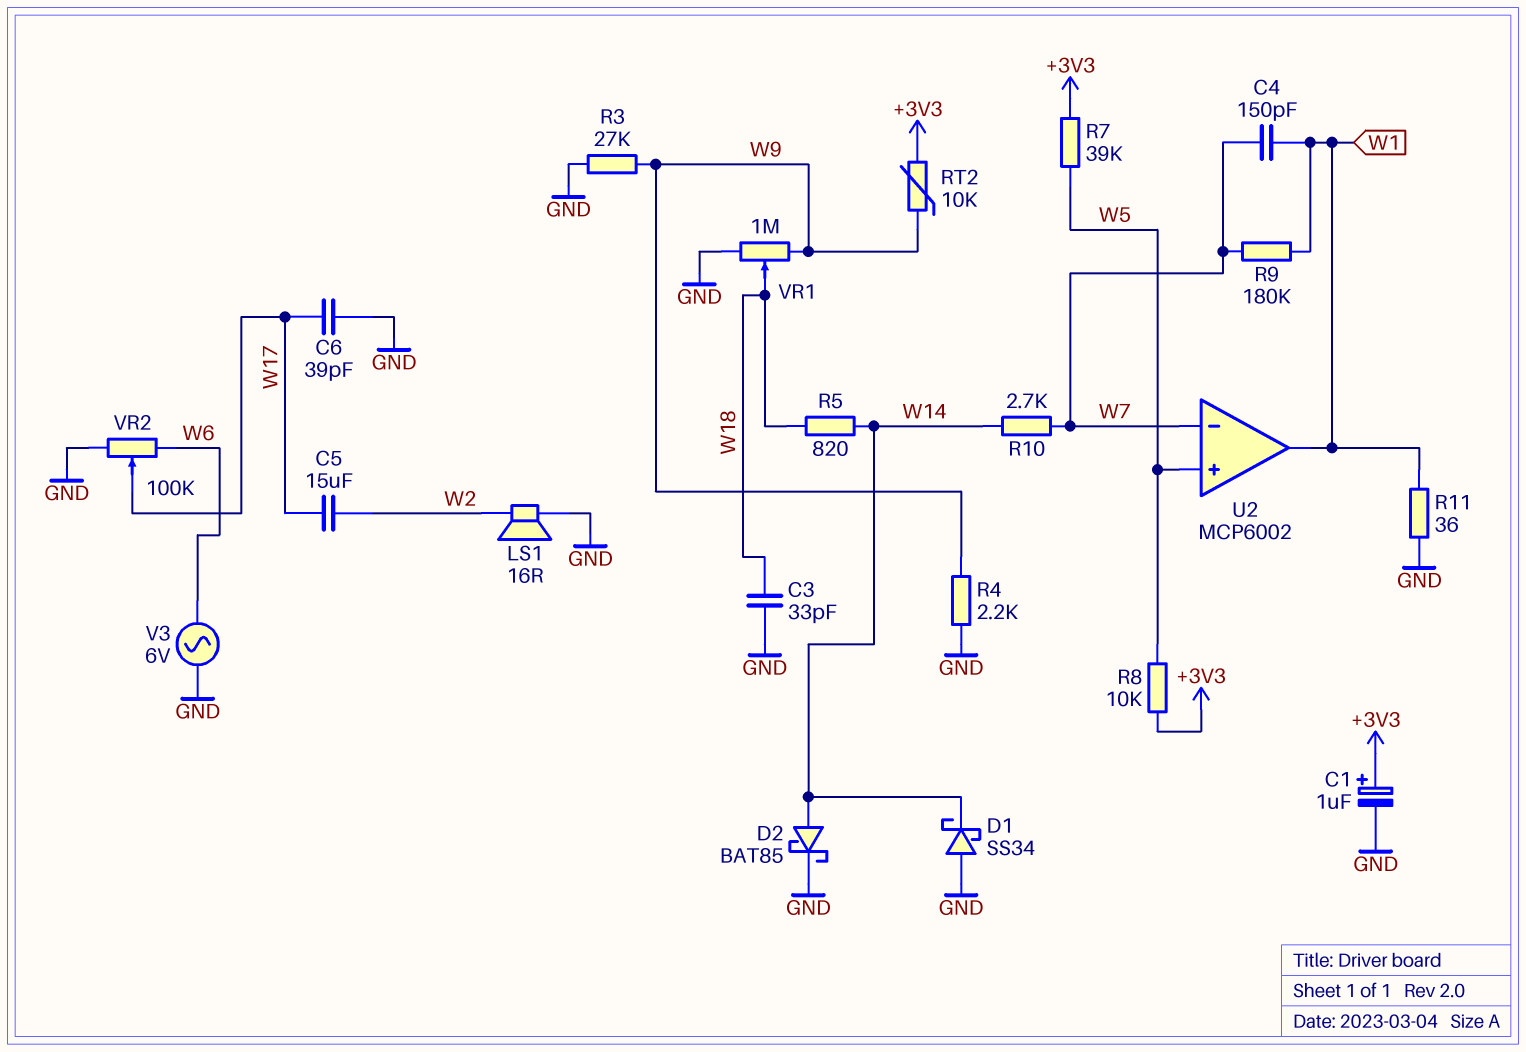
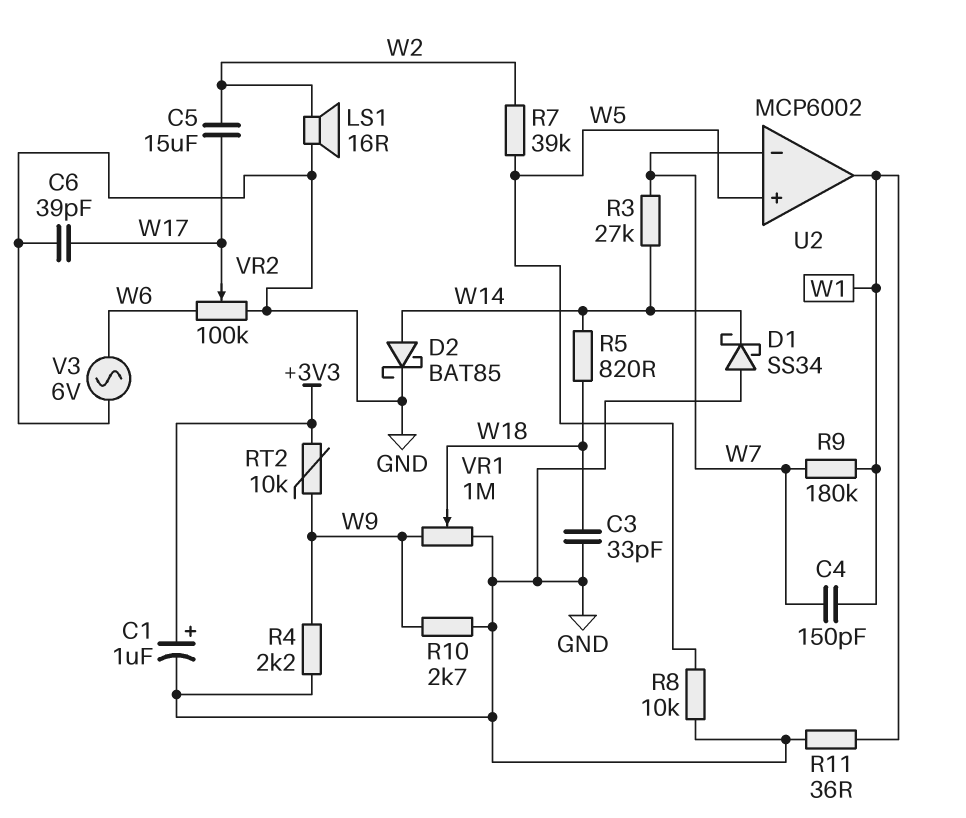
R3: 27k (GND, W9) -> 27k (W7, W14)
R7: 39k (+3V3, W5) -> 39k (W2, W5)
R8: 10k (+3V3, W5) -> 10k (GND, W5)
R10: 2.7k (W7, W14) -> 2.7k (GND, W9)

